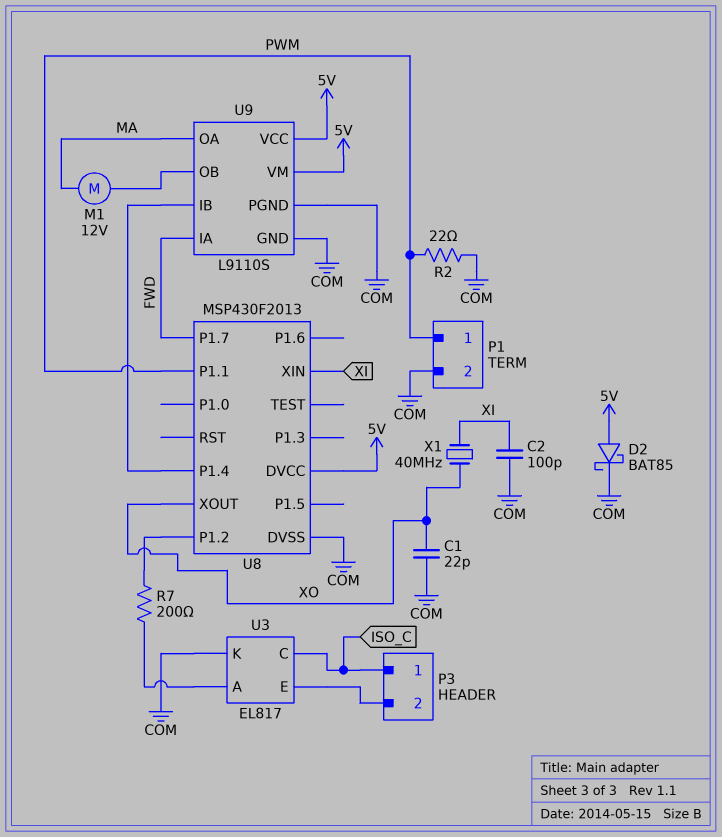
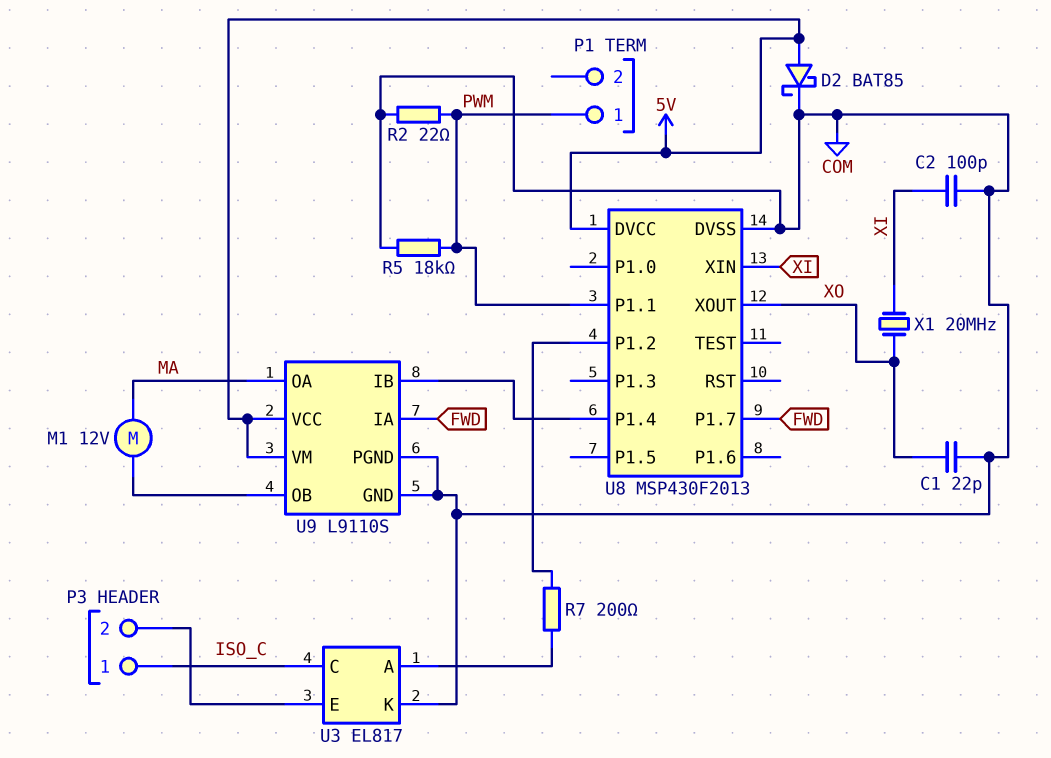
P1 pin 2: COM -> none
R5: none -> 18k (COM, PWM)
X1: 40MHz (XI, XO) -> 20MHz (XI, XO)

